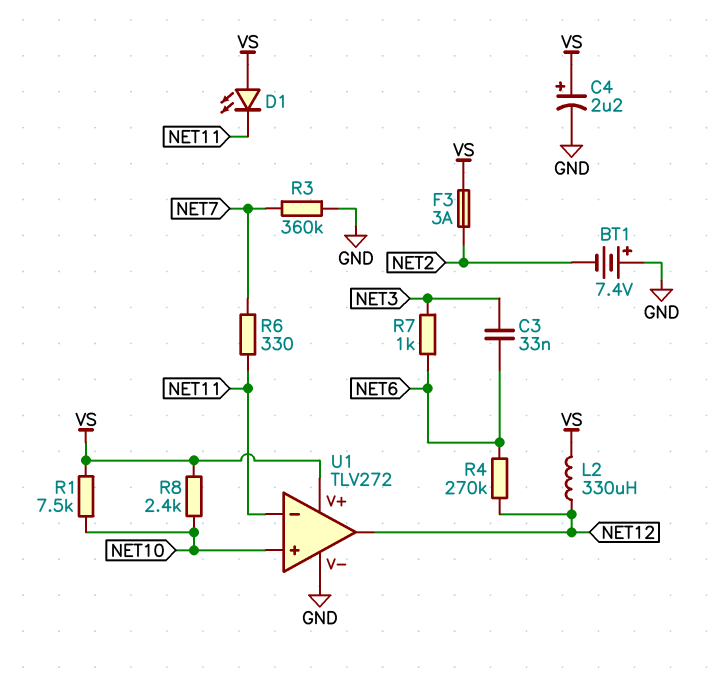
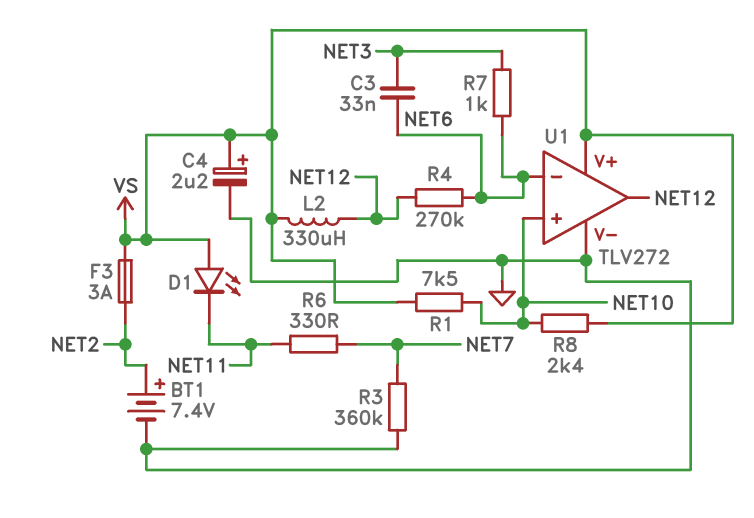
BT1: 7.4V (plus GND, minus NET2) -> 7.4V (plus NET2, minus GND)
U1 pin in-: NET11 -> NET6

